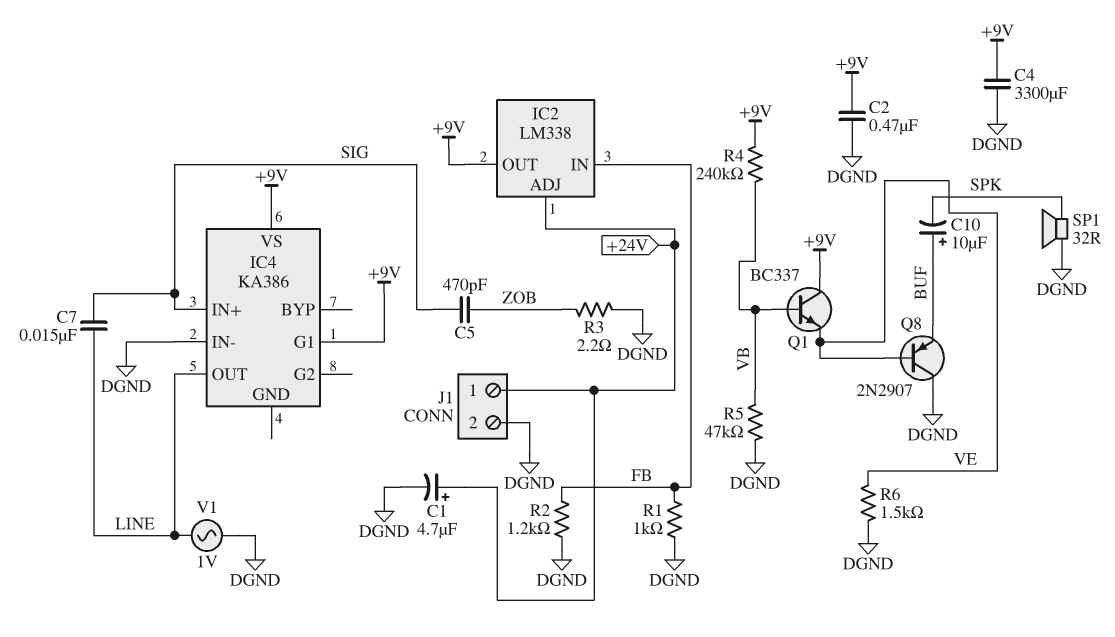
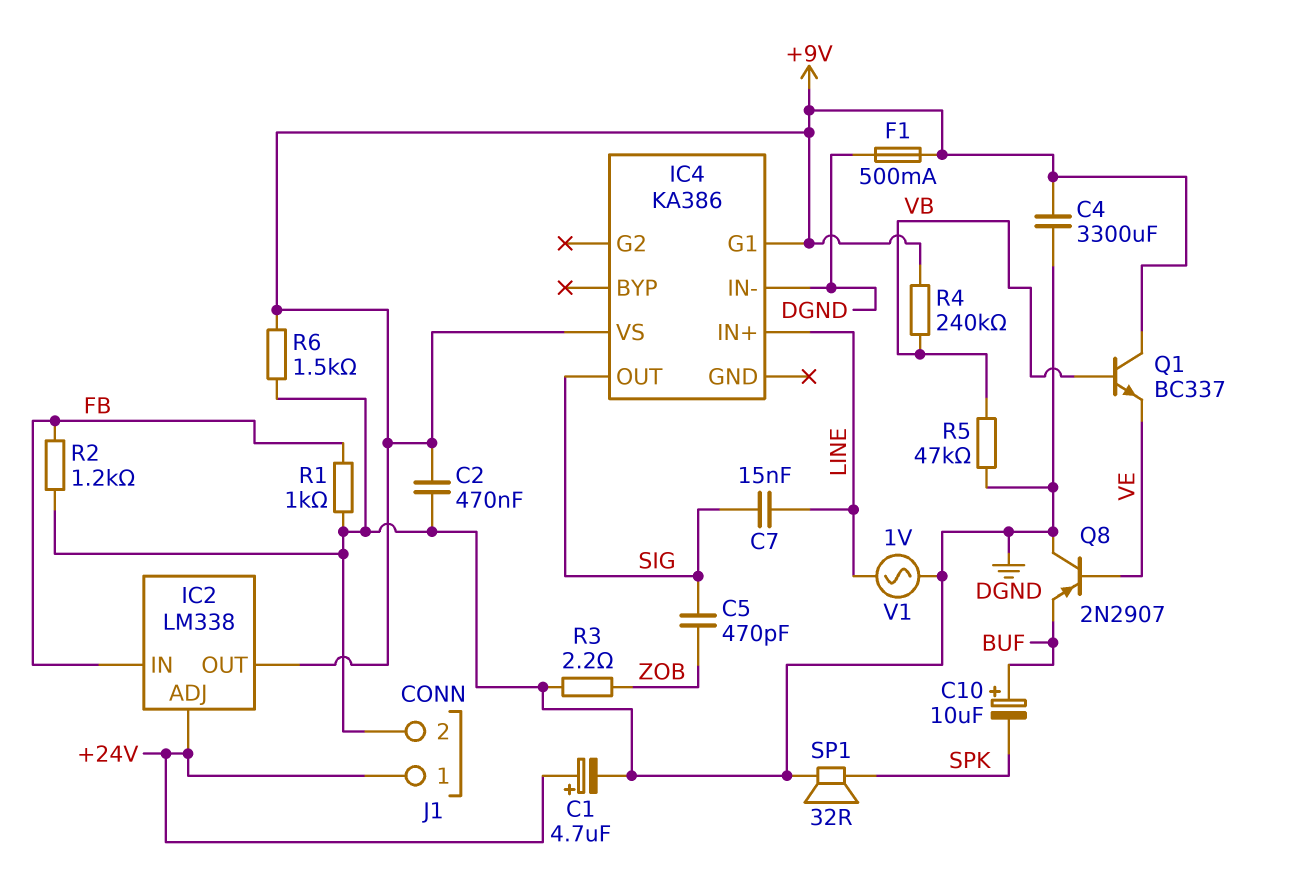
F1: none -> 500mA (+9V, DGND)
IC4 pin IN+: SIG -> LINE
IC4 pin OUT: LINE -> SIG
R6: 1.5k (DGND, VE) -> 1.5k (+9V, DGND)

